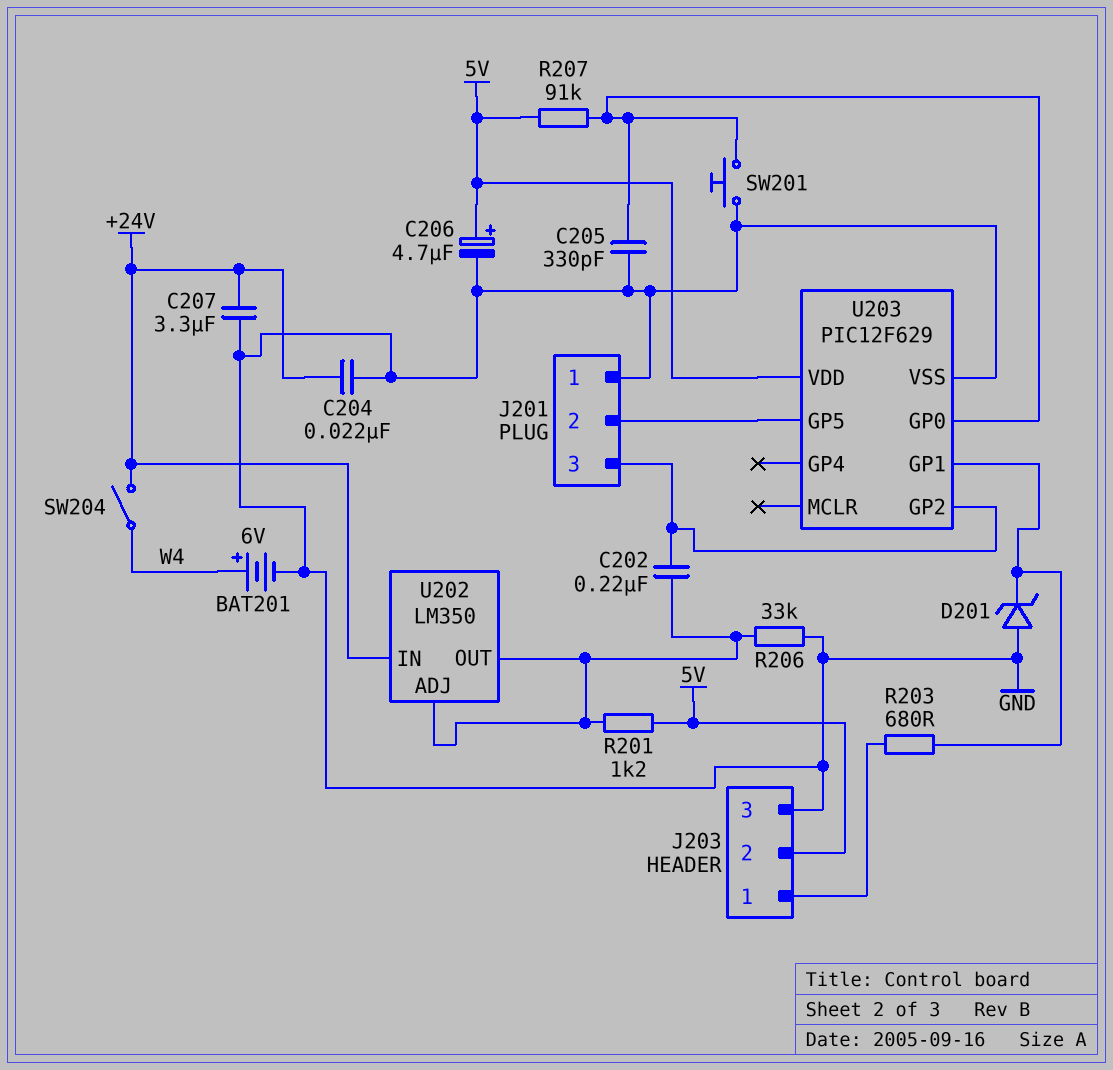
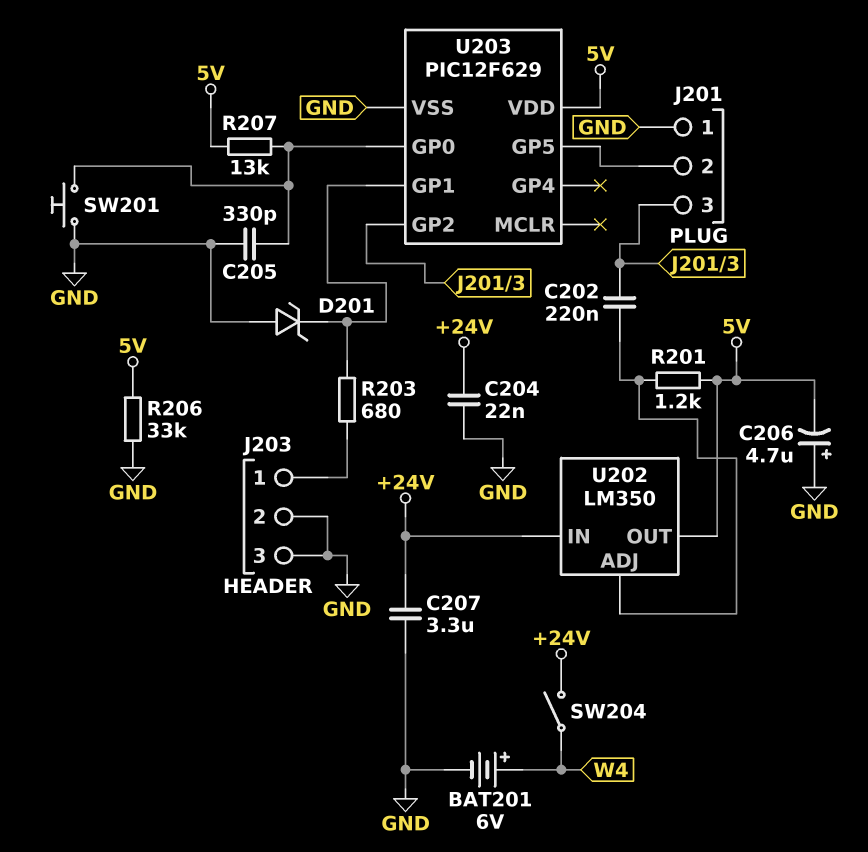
C206: 4.7uF (plus 5V, minus GND) -> 4.7uF (plus GND, minus 5V)
J203 pin 2: 5V -> GND
R206: 33k (GND, U202/ADJ) -> 33k (5V, GND)
R207: 91k (5V, U203/GP0) -> 13k (5V, U203/GP0)
U202 pin OUT: U202/ADJ -> 5V

